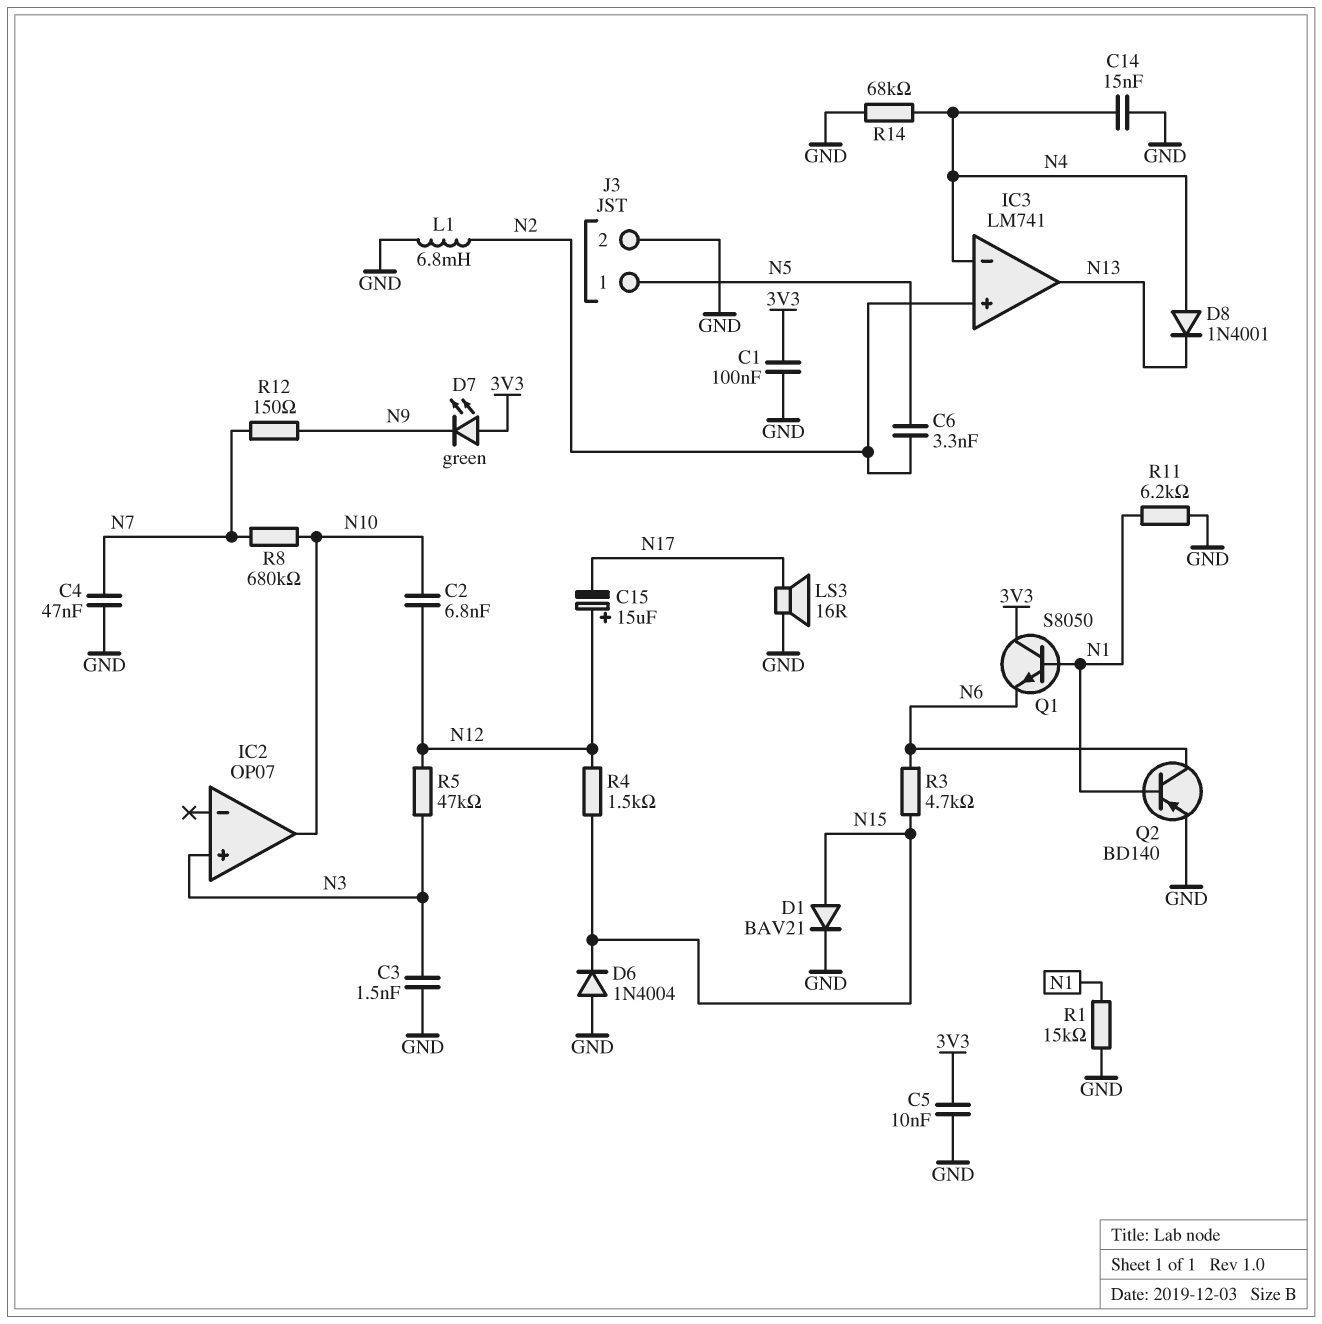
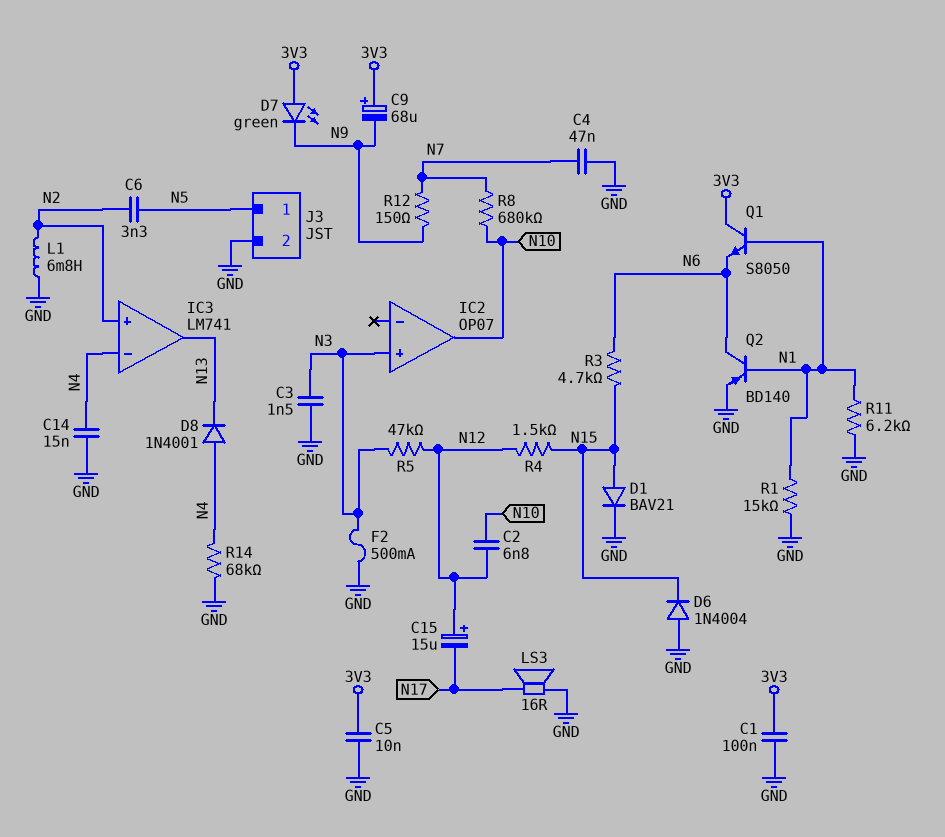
C9: none -> 68uF (plus 3V3, minus N9)
F2: none -> 500mA (GND, N3)

